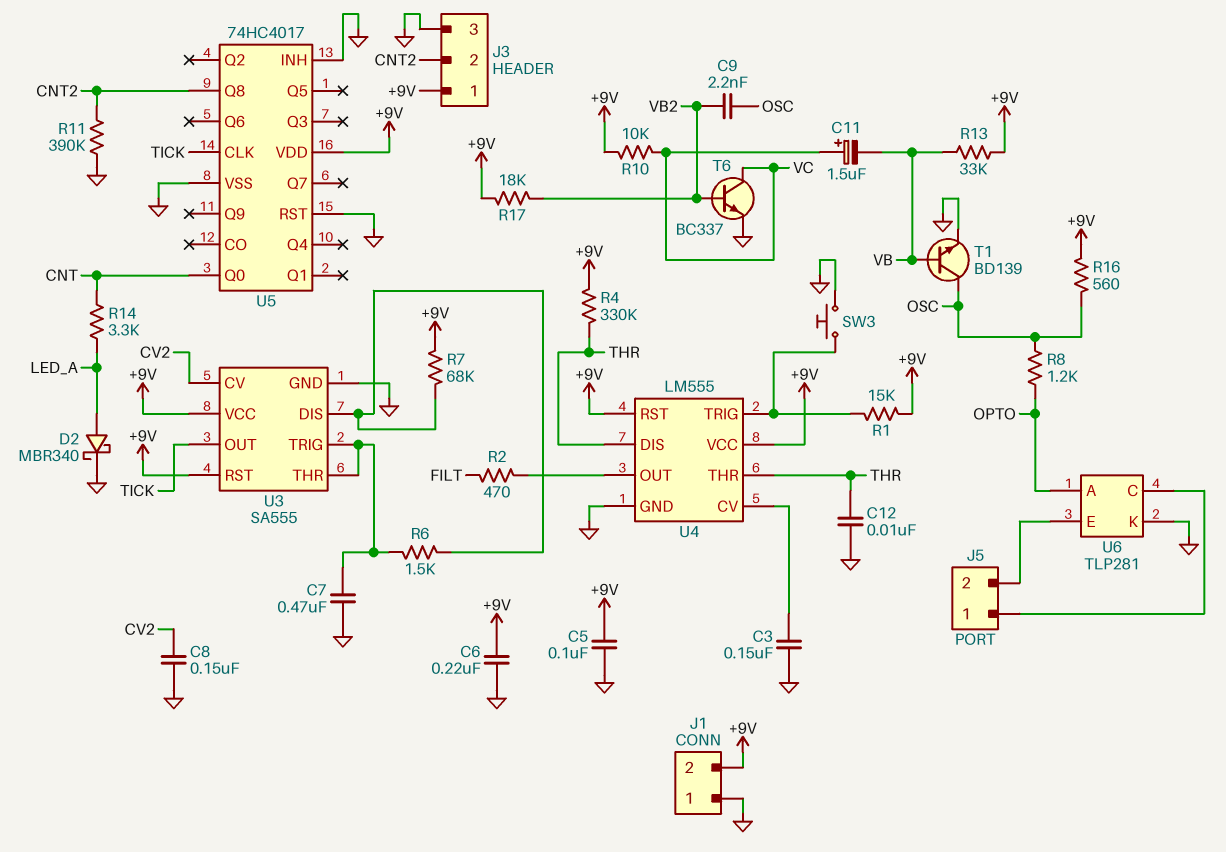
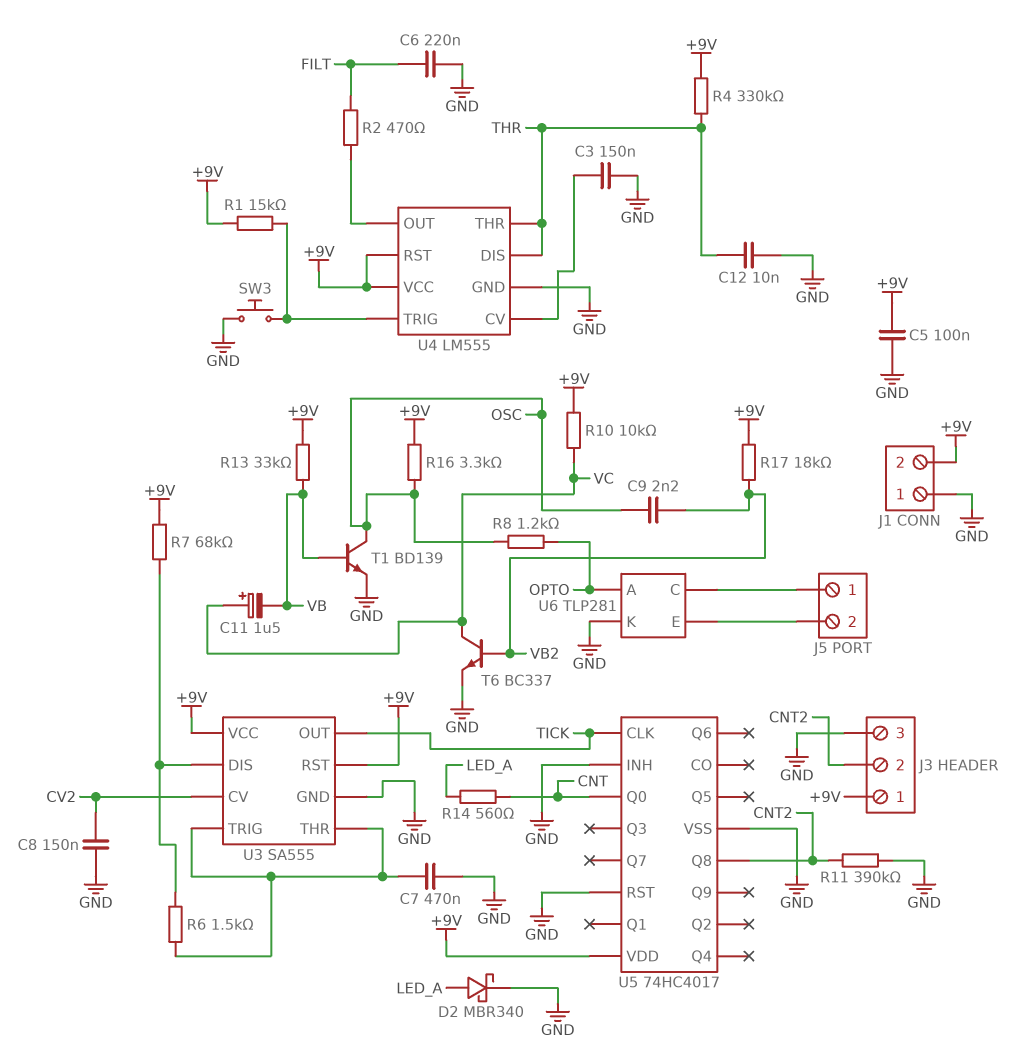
C6: 220nF (+9V, GND) -> 220nF (FILT, GND)
R14: 3.3k (CNT, LED_A) -> 560 (CNT, LED_A)
R16: 560 (+9V, OSC) -> 3.3k (+9V, OSC)

